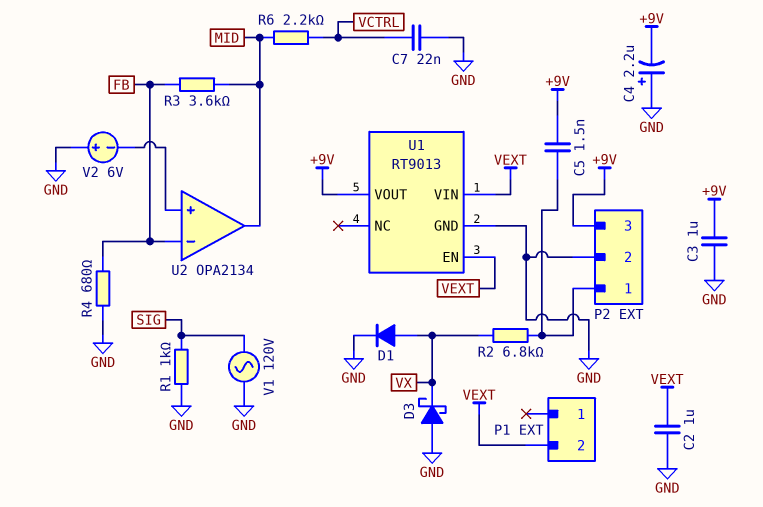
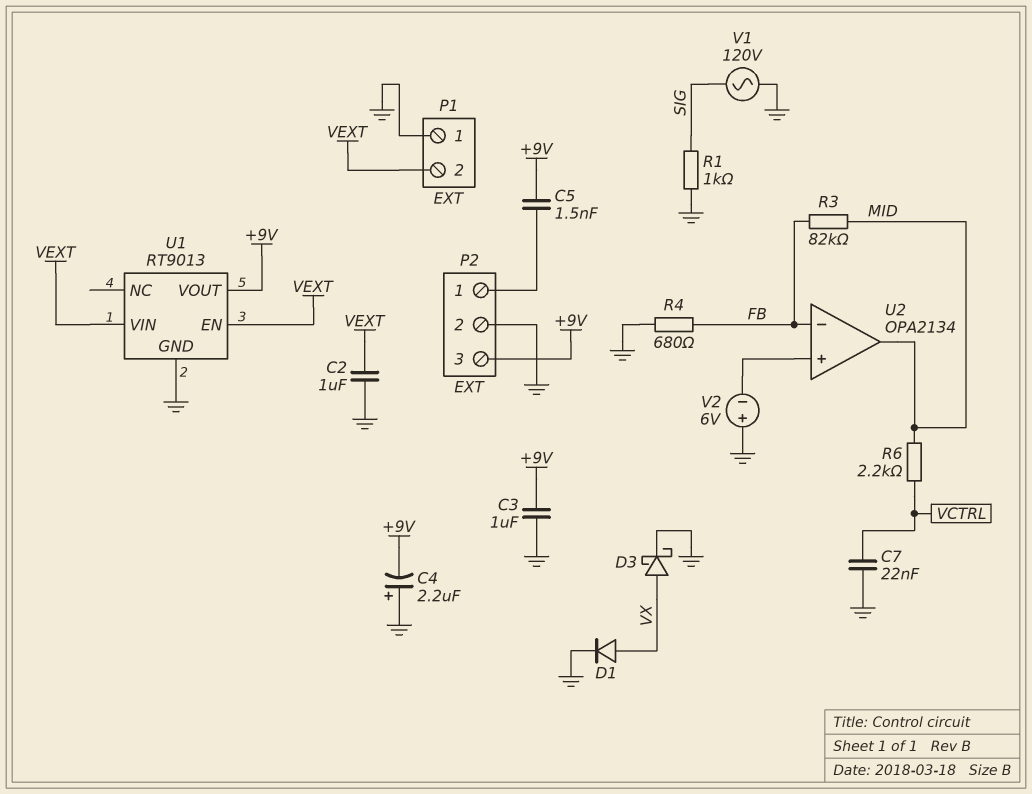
D3: schottky (A GND, K VX) -> schottky (A VX, K GND)
P1 pin 1: none -> GND
R2: 6.8k (P2/1, VX) -> none
R3: 3.6k (FB, MID) -> 82k (FB, MID)

